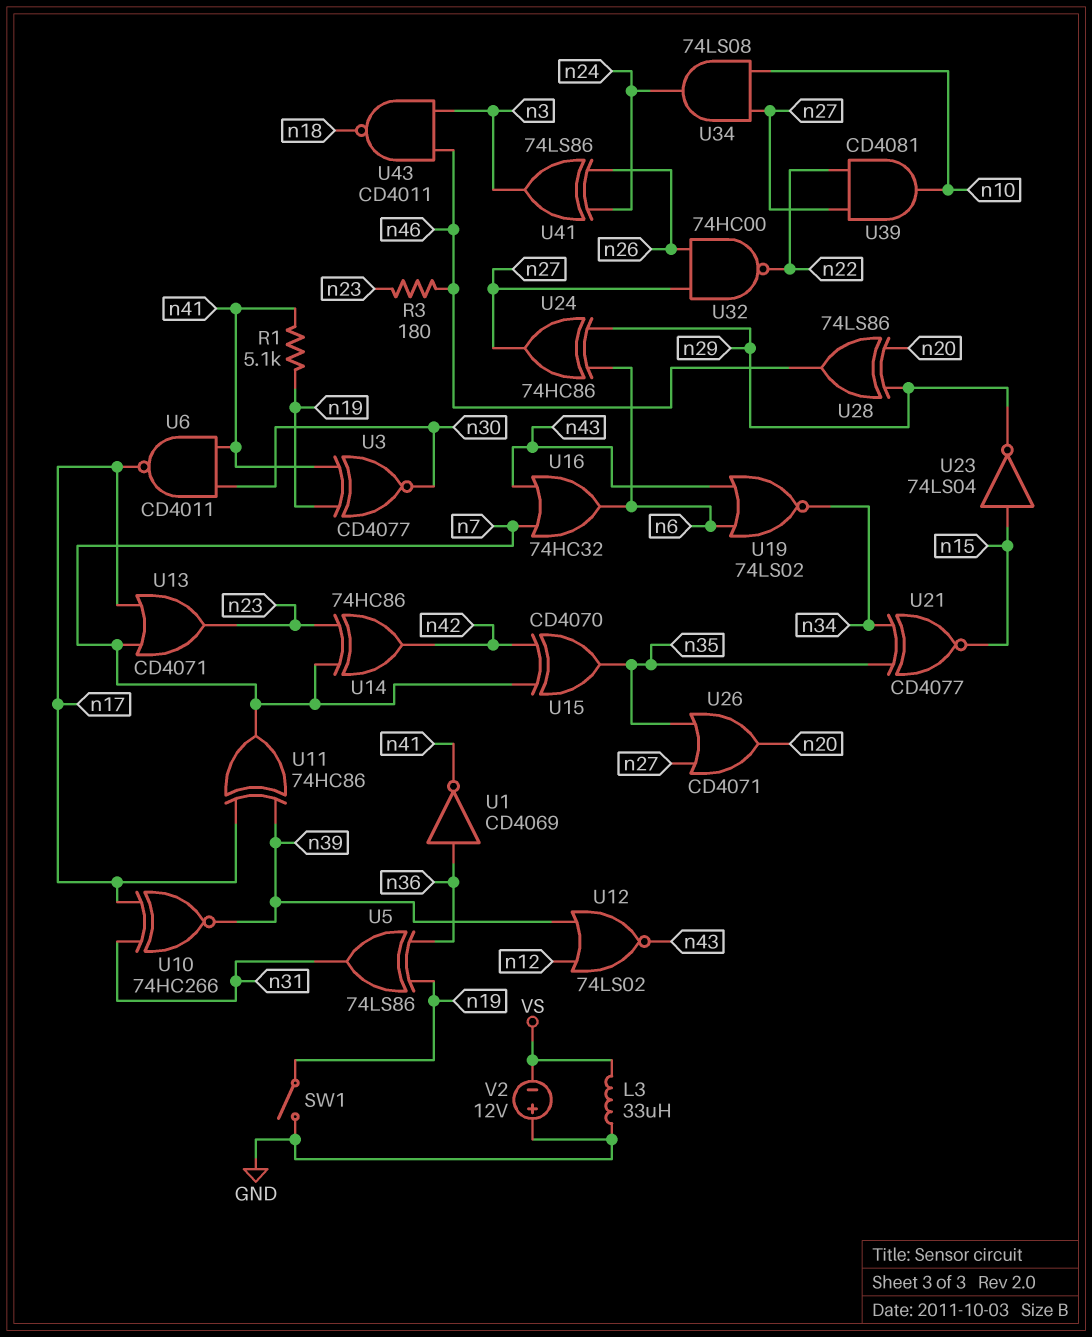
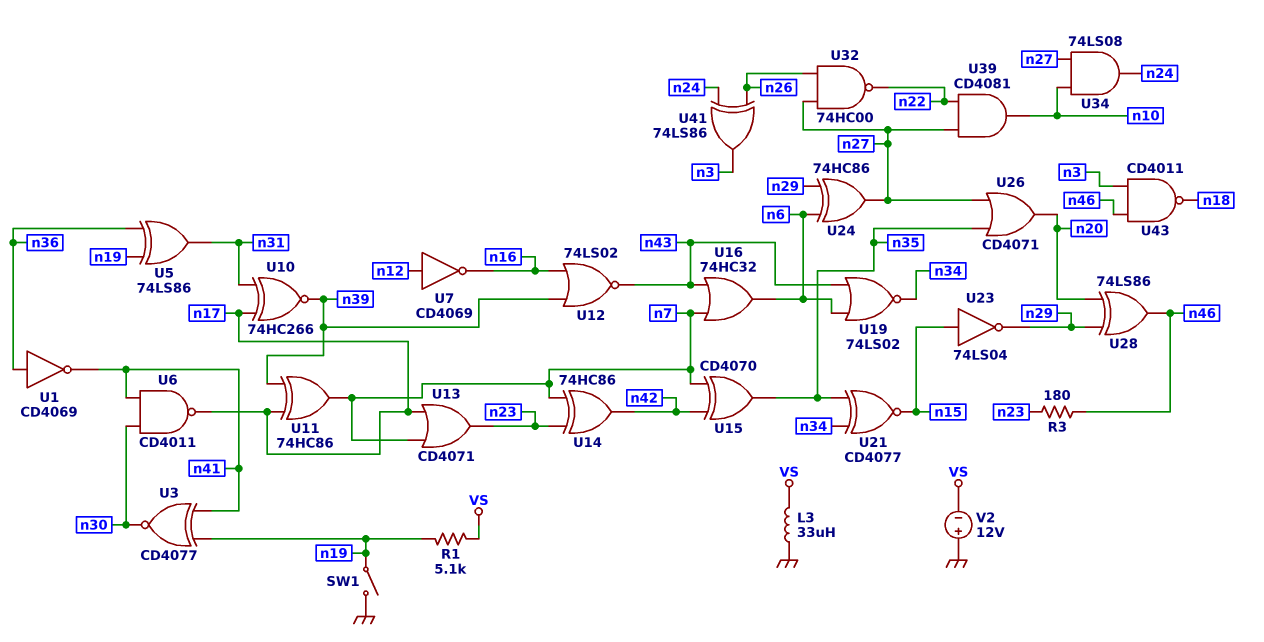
R1: 5.1k (n19, n41) -> 5.1k (VS, n19)
U7: none -> NOT CD4069 (in n12, out n16)
U12: NOR 74LS02 (in n12, in n39, out n43) -> NOR 74LS02 (in n16, in n39, out n43)

